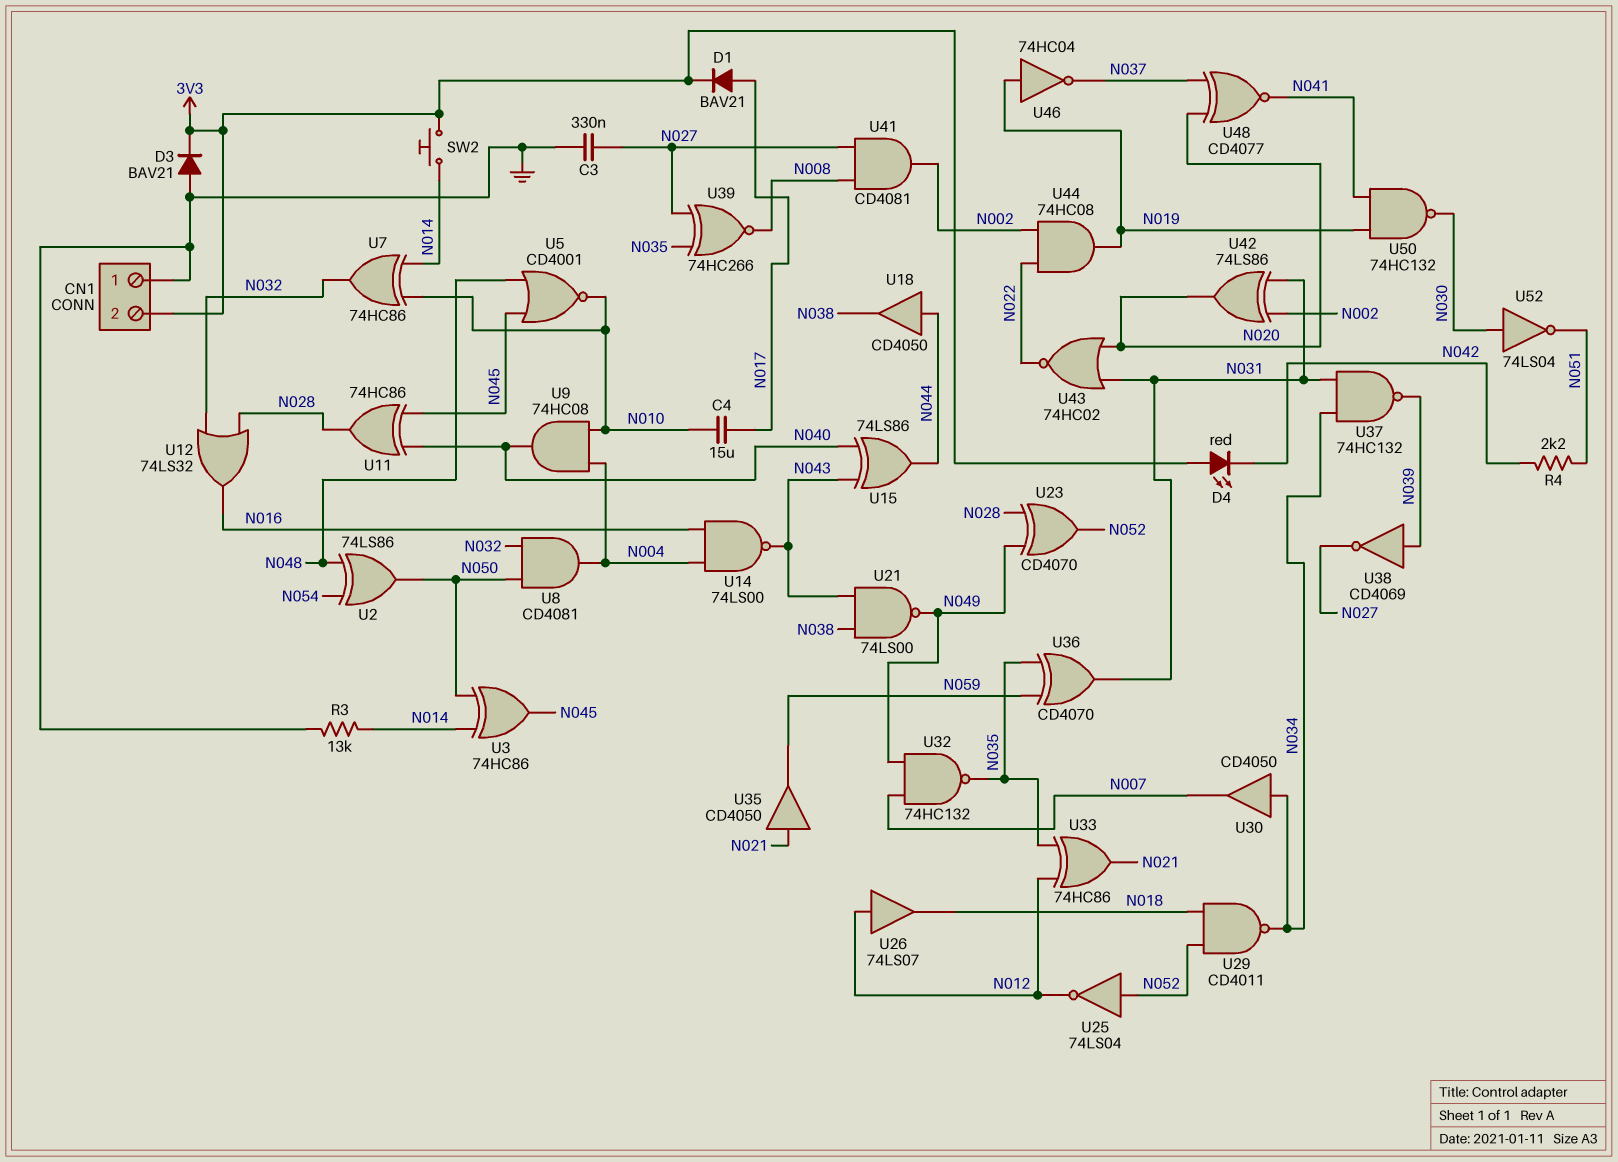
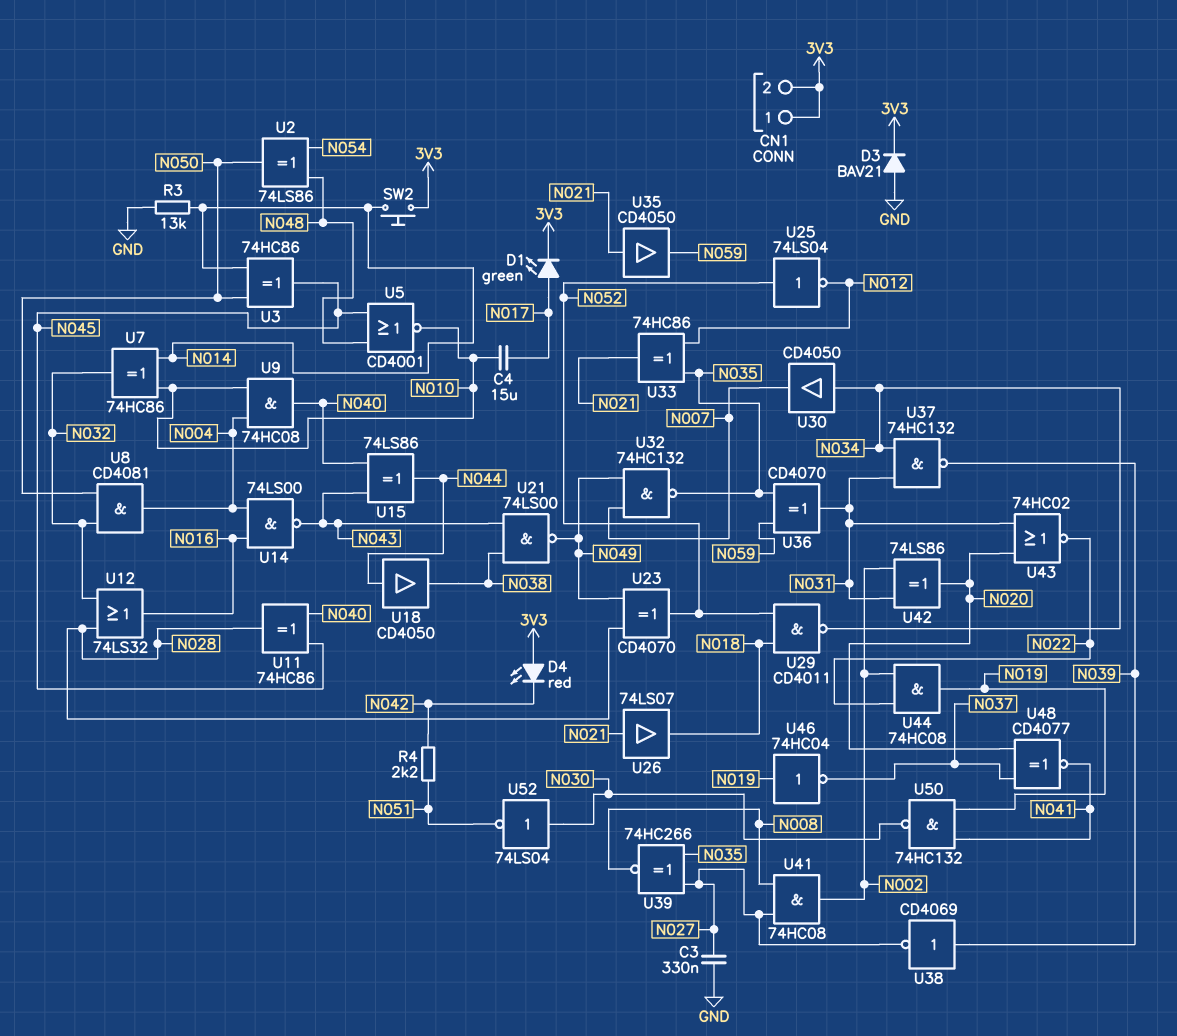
CN1 pin 1: GND -> 3V3
D1: diode BAV21 (A N017, K 3V3) -> LED green (A N017, K 3V3)
U26: buffer 74LS07 (in N012, out N018) -> buffer 74LS07 (in N021, out N018)
U41: AND CD4081 (in N008, in N027, out N002) -> AND 74HC08 (in N008, in N027, out N002)

